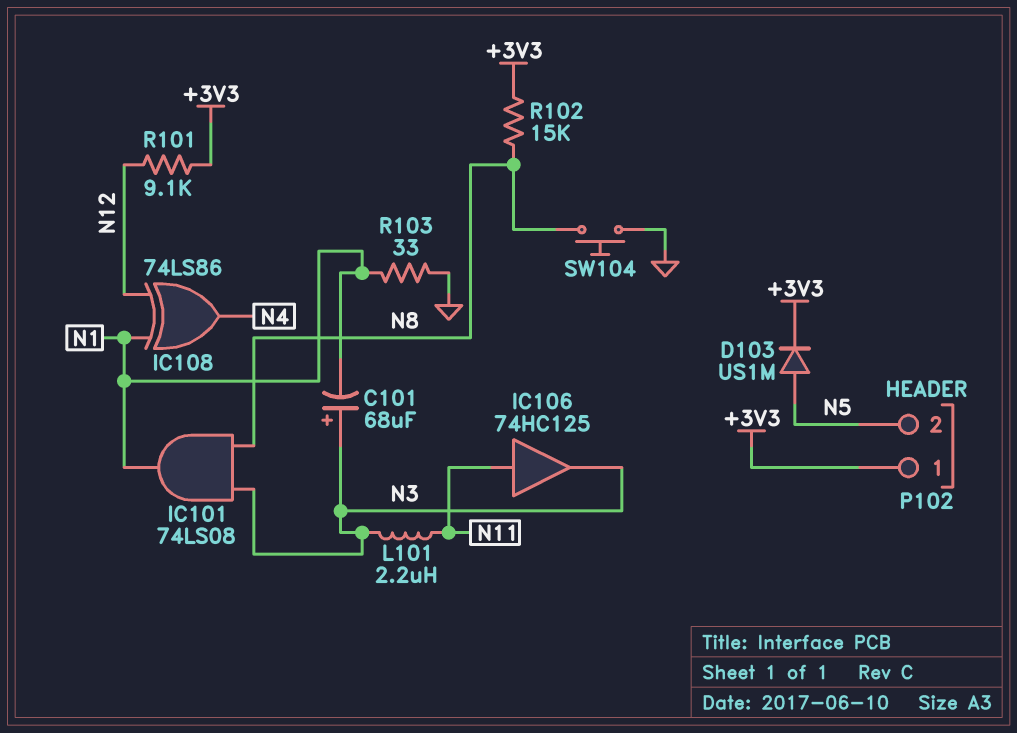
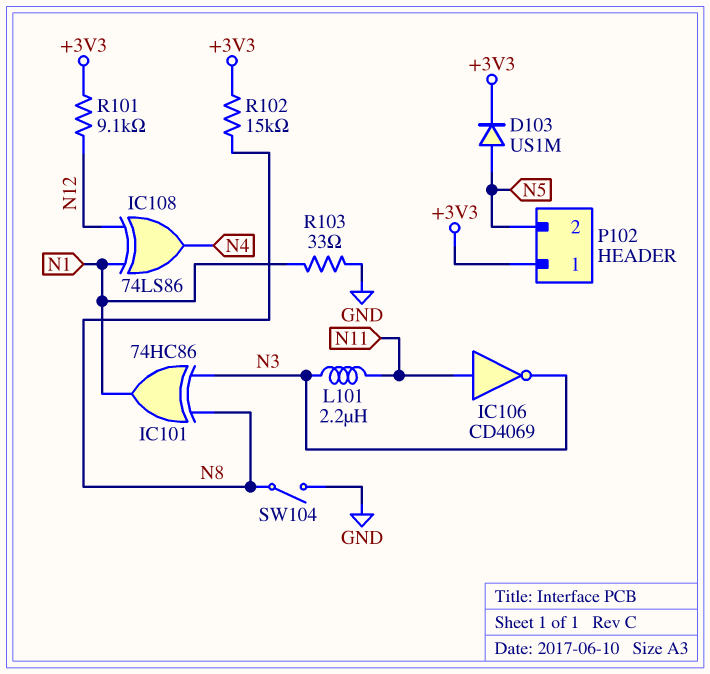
C101: 68uF (plus N3, minus N1) -> none
IC101: AND 74LS08 (in N3, in N8, out N1) -> XOR 74HC86 (in N3, in N8, out N1)
IC106: buffer 74HC125 (in N11, out N3) -> NOT CD4069 (in N11, out N3)
SW104: button (GND, N8) -> switch (GND, N8)

